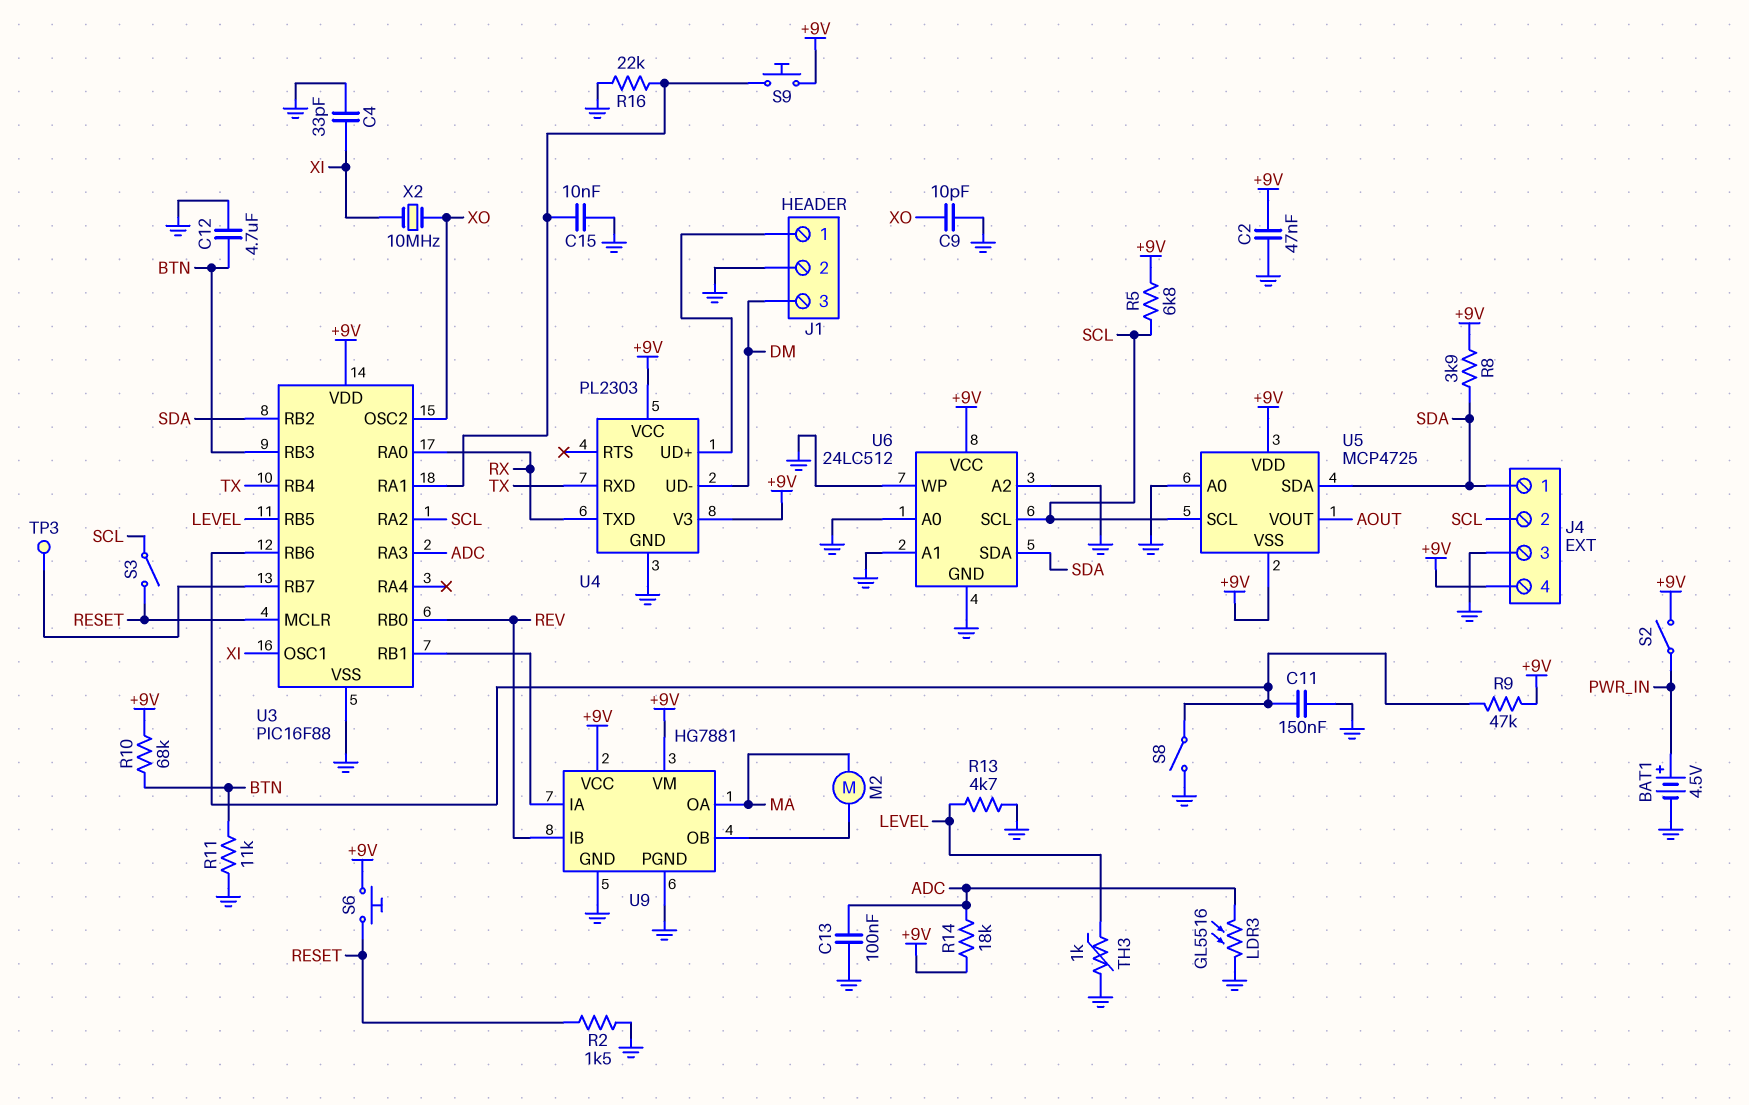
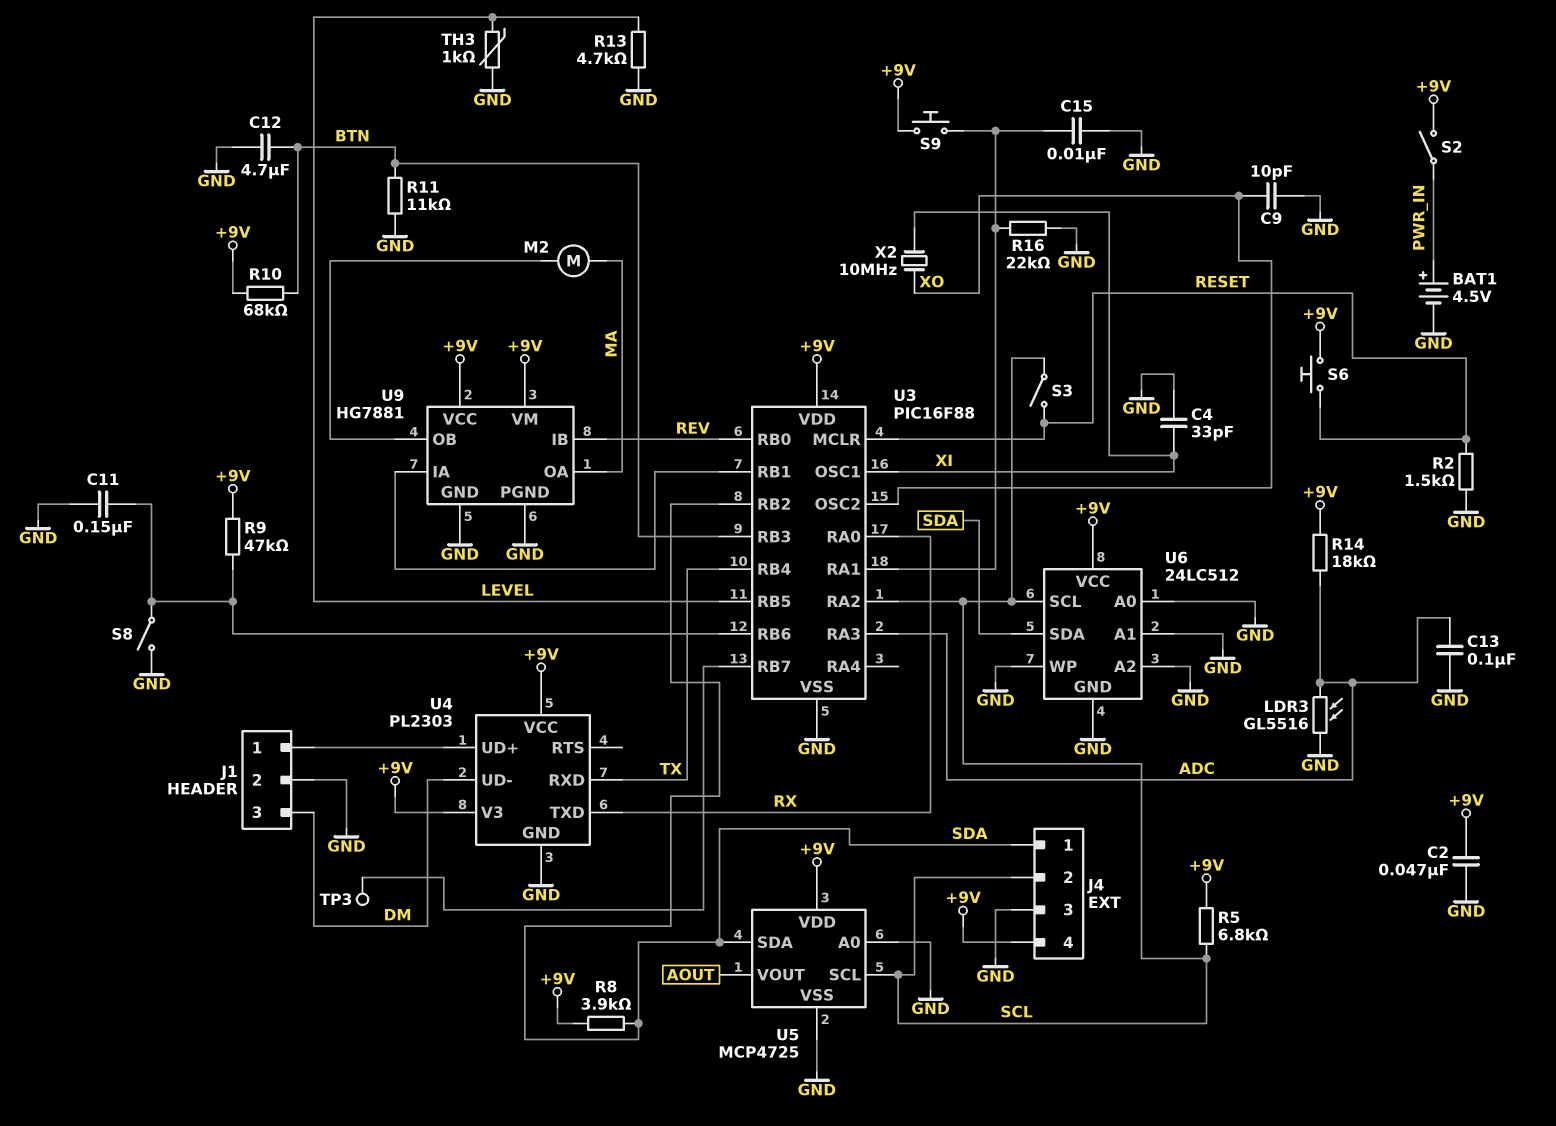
U5 pin VSS: +9V -> GND

